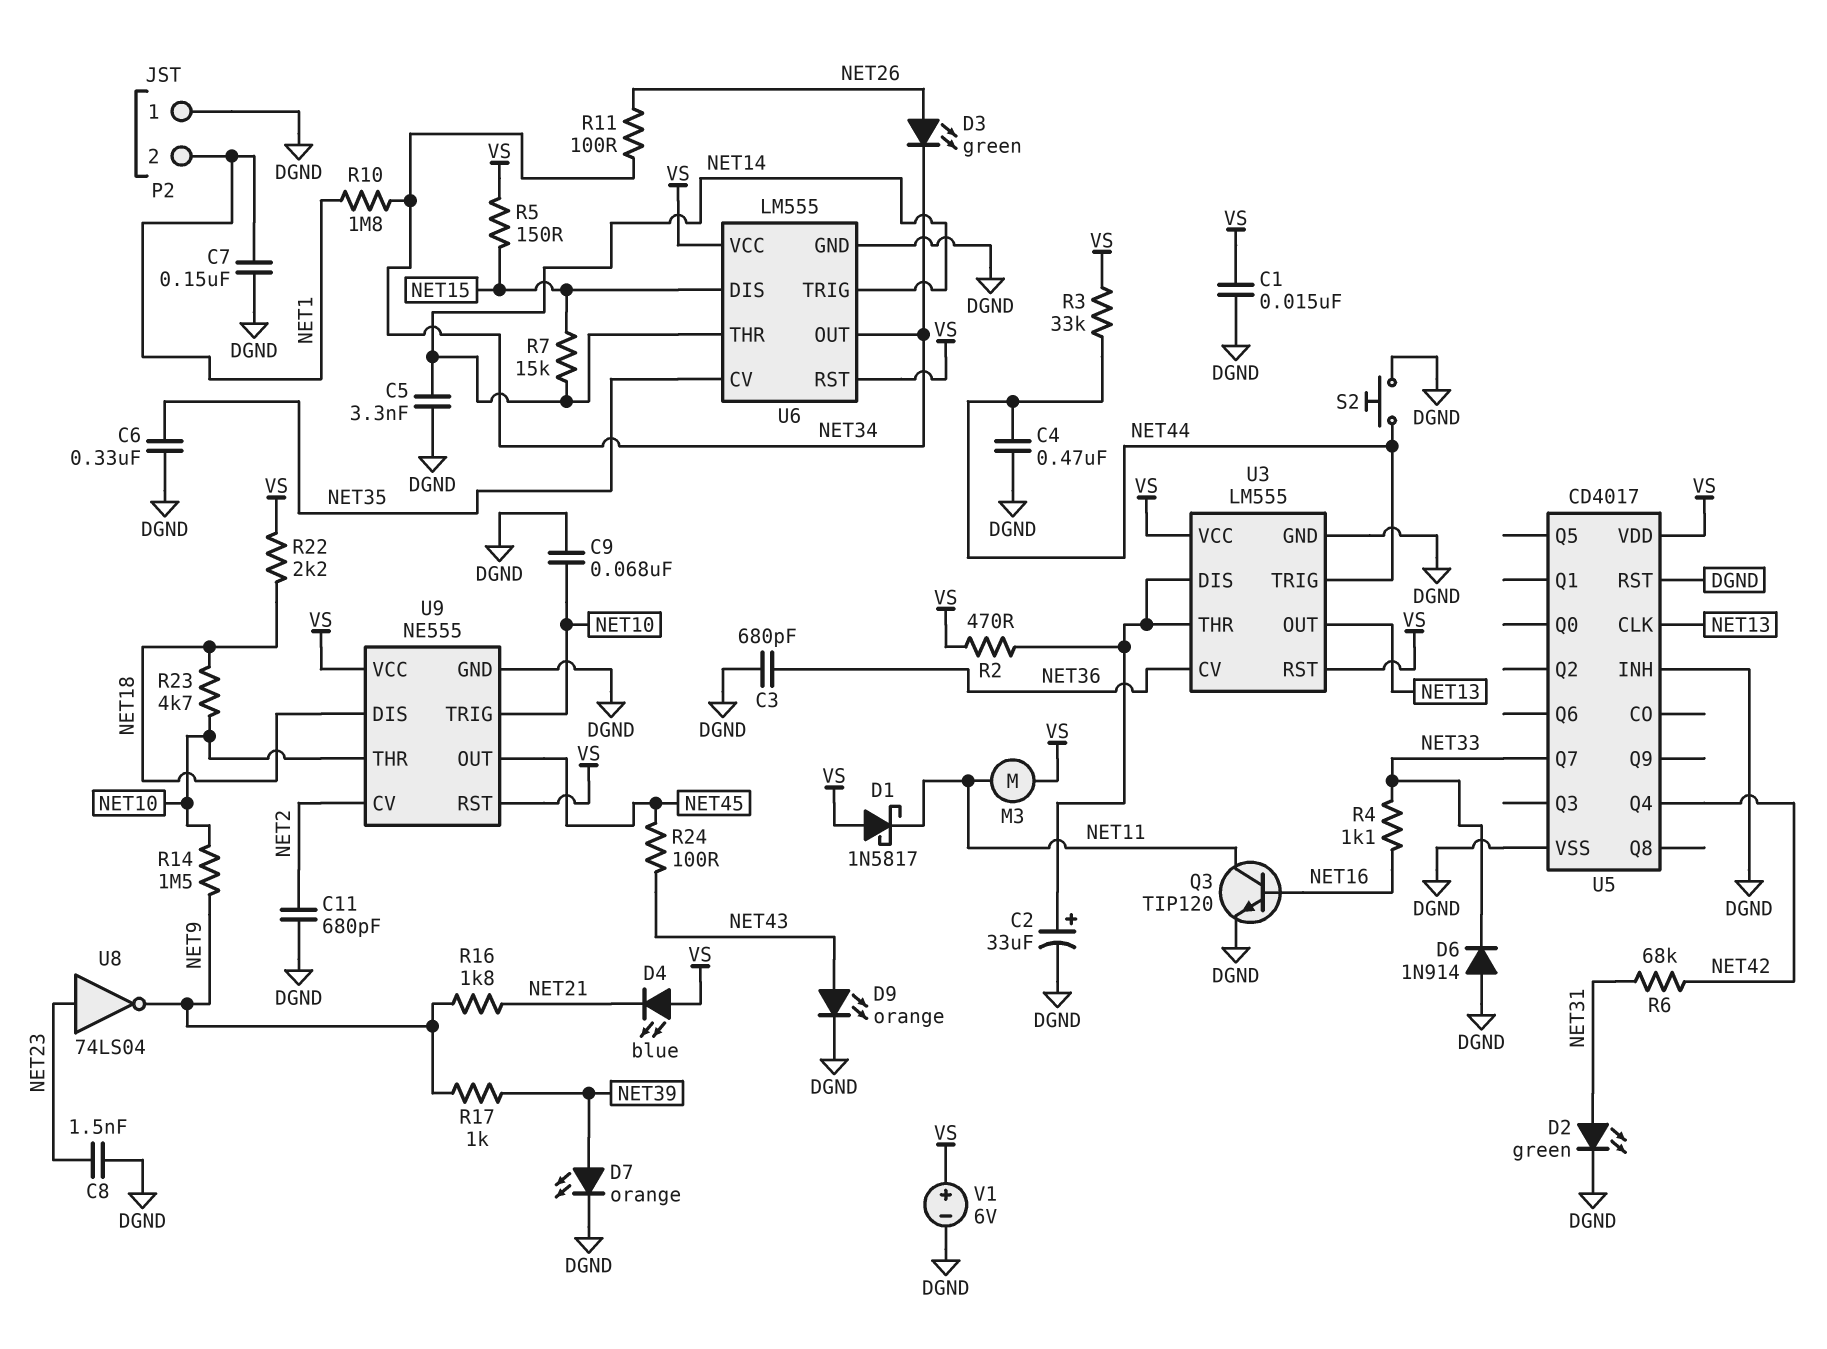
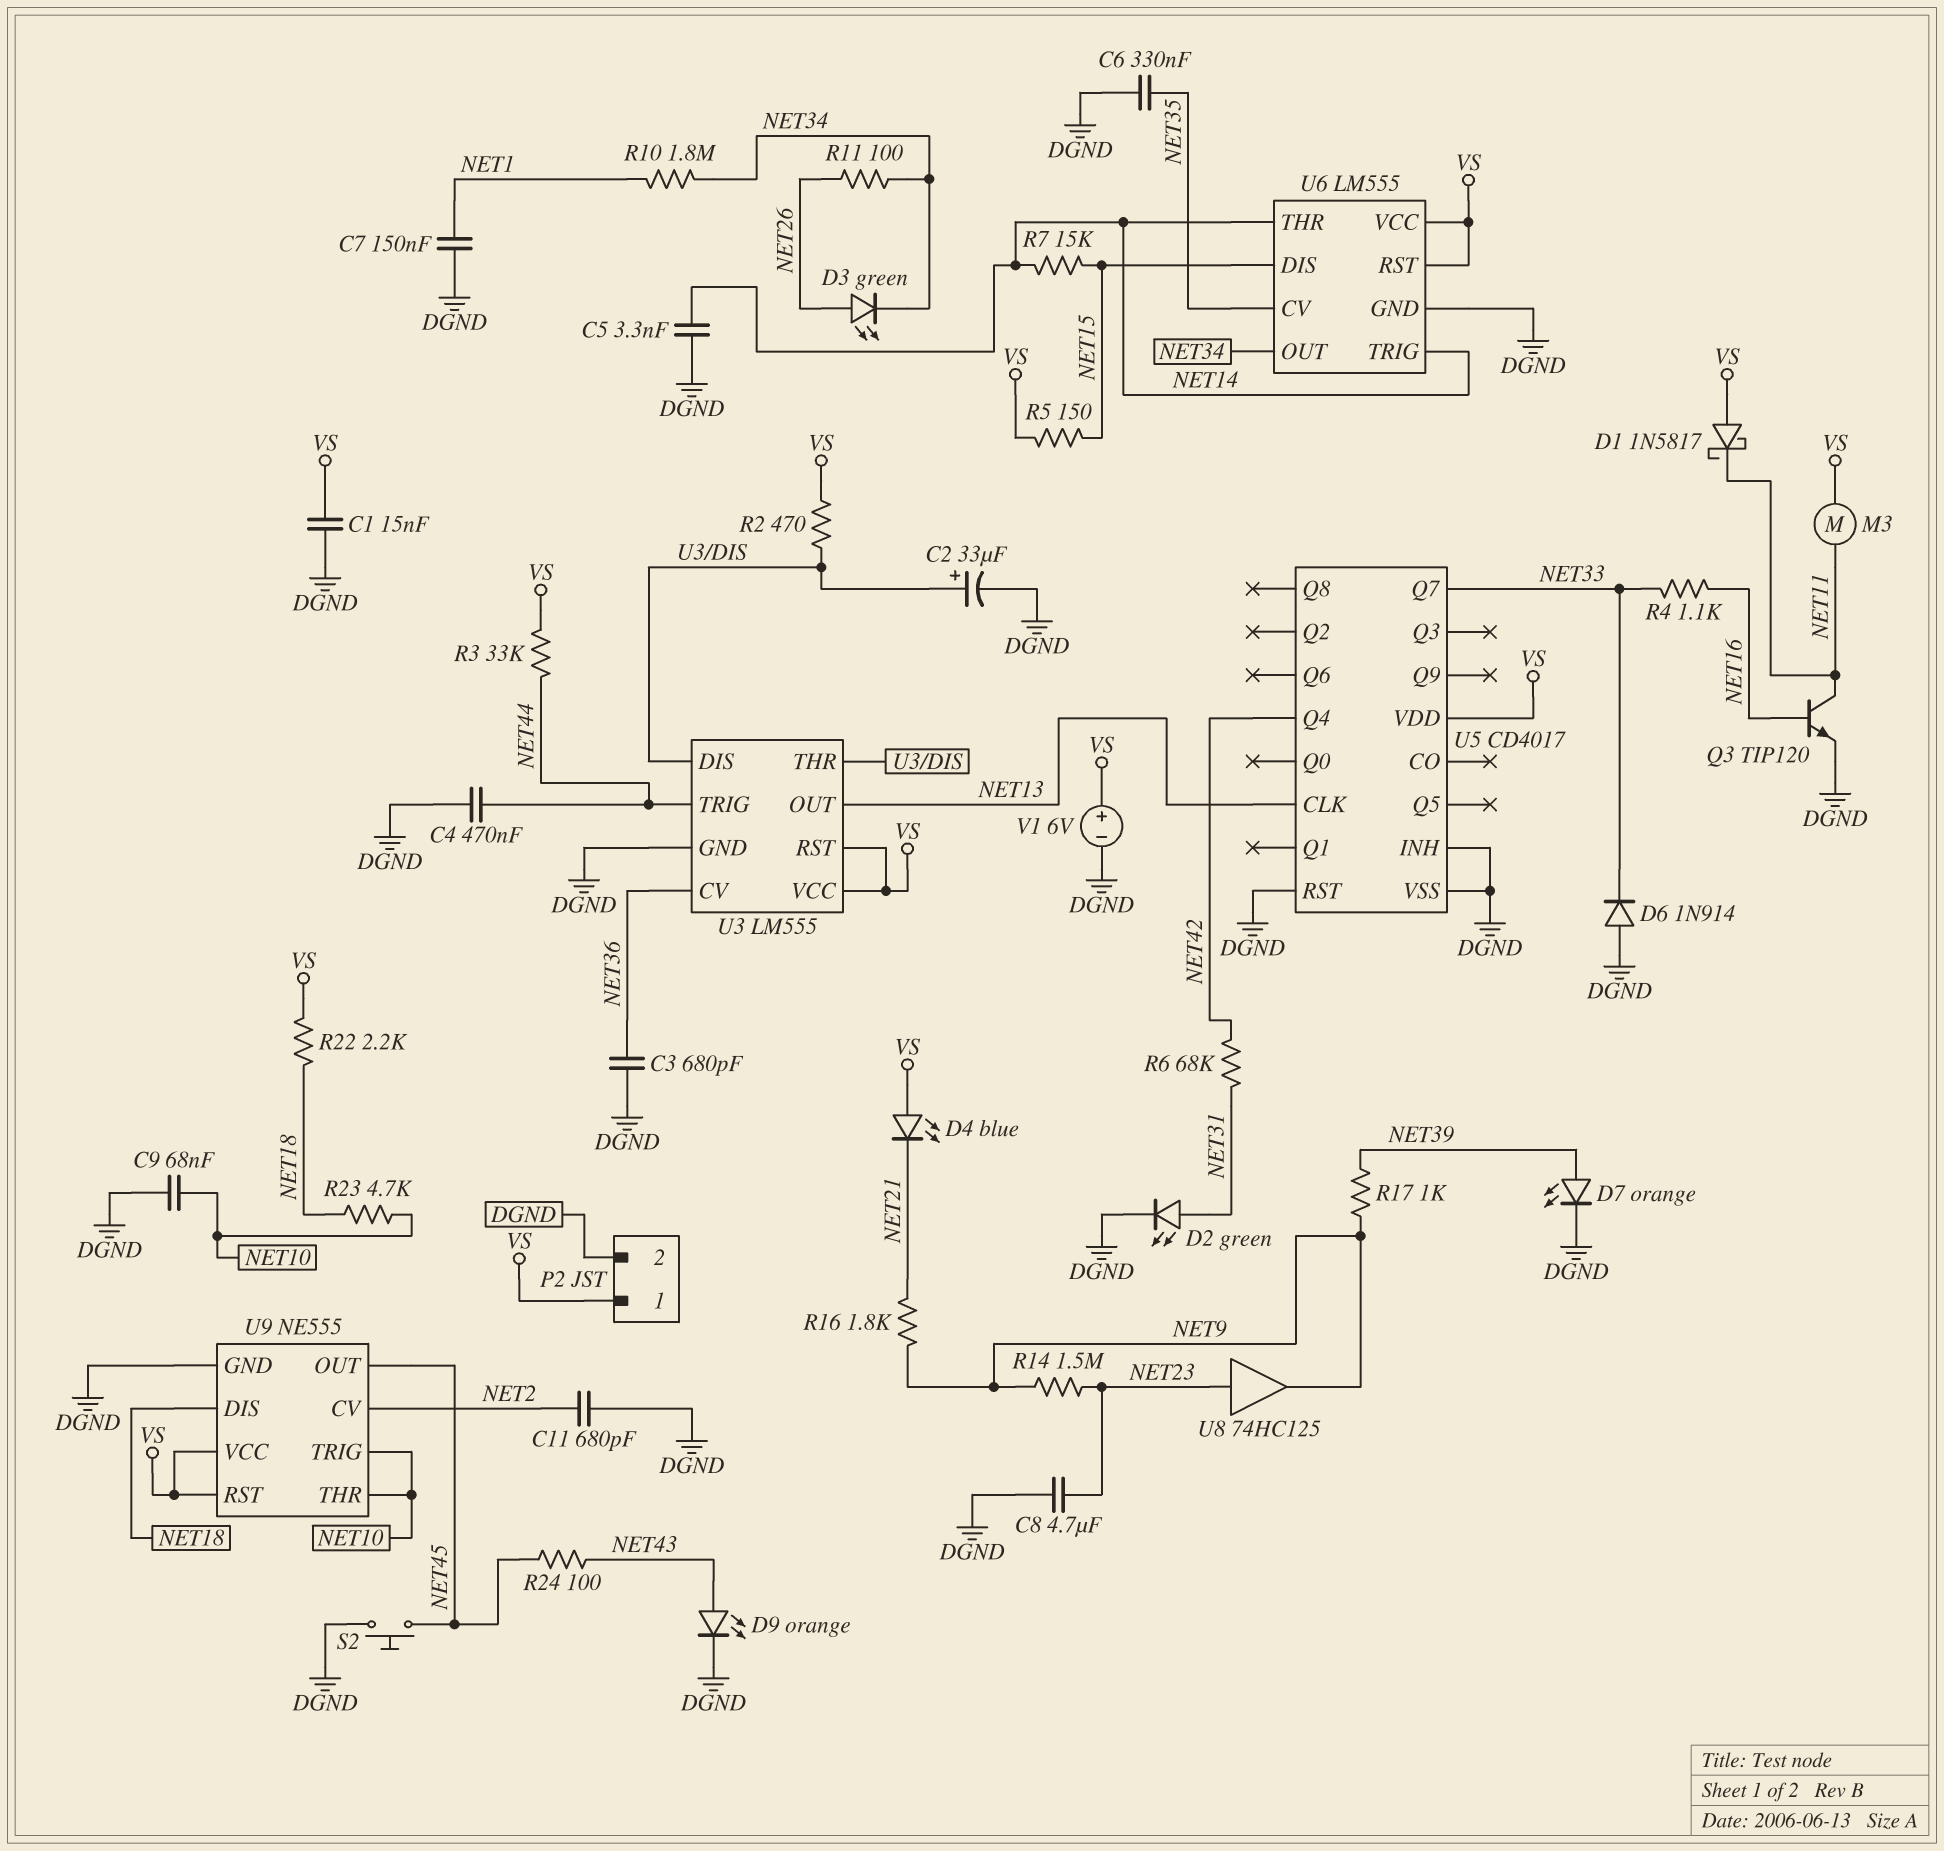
C8: 1.5nF (DGND, NET23) -> 4.7uF (DGND, NET23)
P2 pin 1: DGND -> VS
P2 pin 2: NET1 -> DGND
R14: 1.5M (NET9, NET10) -> 1.5M (NET9, NET23)
S2: button (DGND, NET44) -> button (DGND, NET45)
U8: NOT 74LS04 (in NET23, out NET9) -> buffer 74HC125 (in NET23, out NET9)

